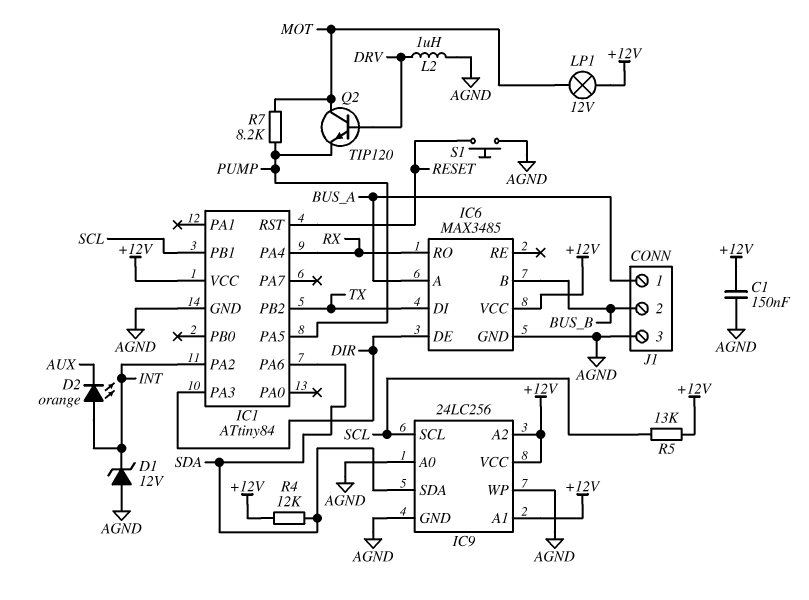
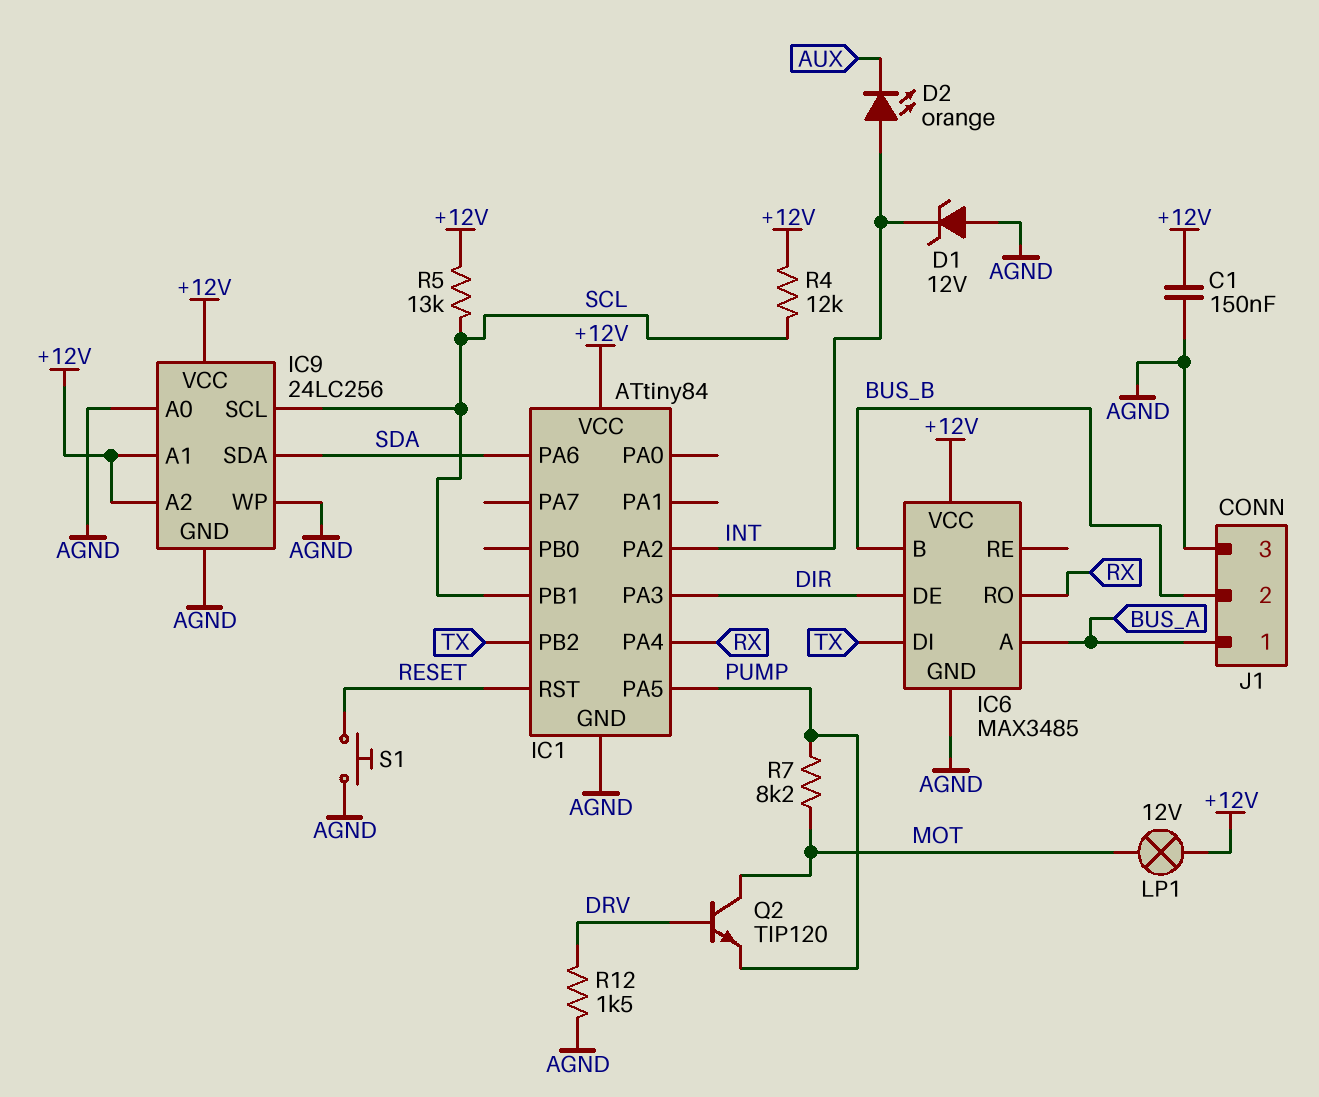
L2: 1uH (AGND, DRV) -> none
R4: 12k (+12V, SDA) -> 12k (+12V, SCL)
R12: none -> 1.5k (AGND, DRV)

